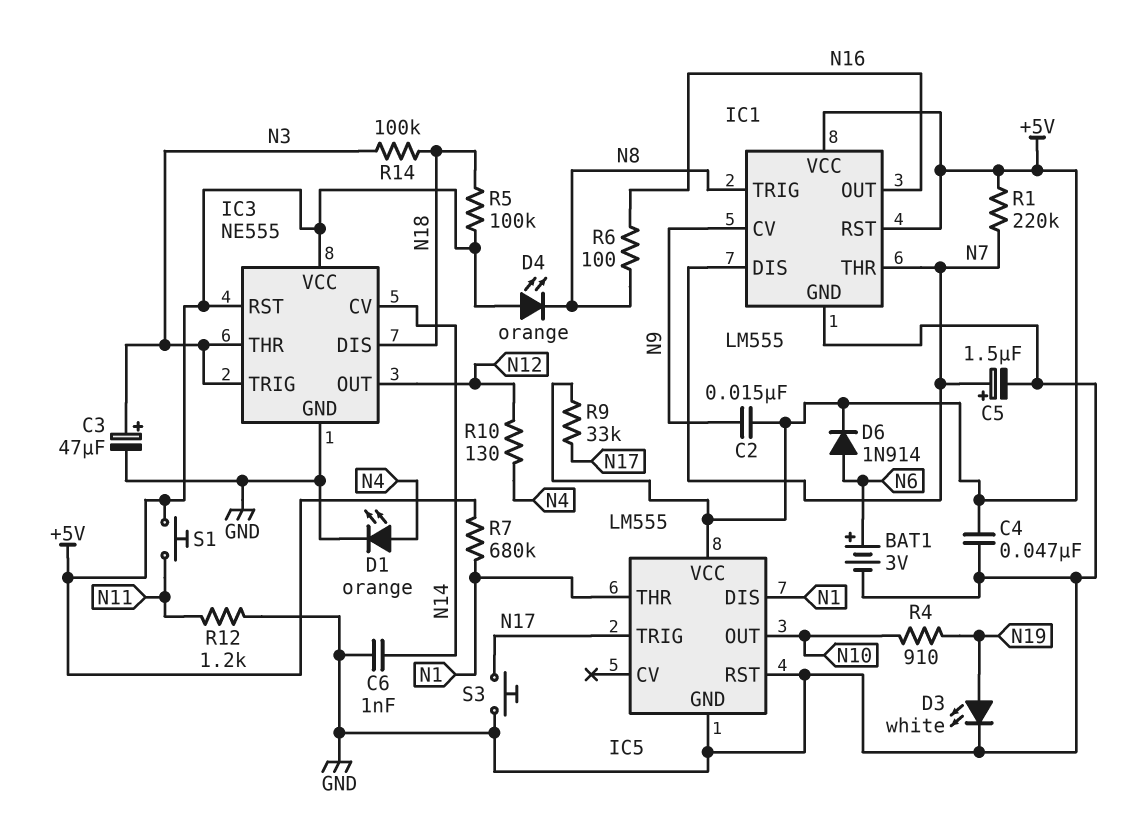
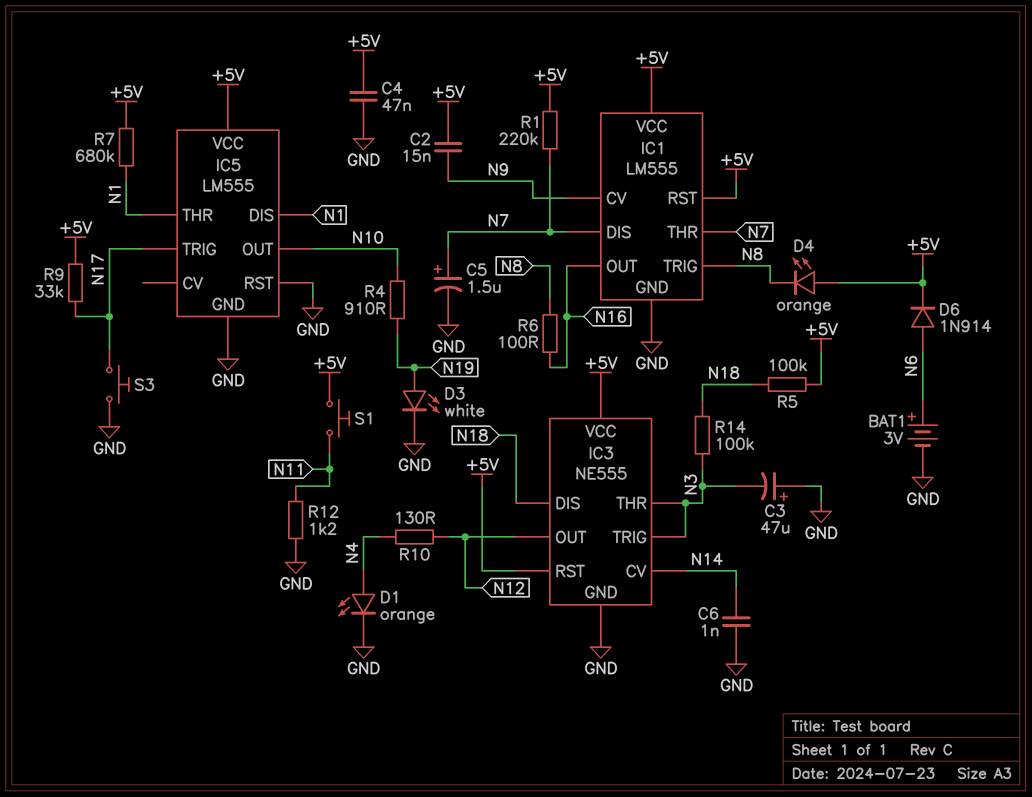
C3: 47uF (plus N3, minus GND) -> 47uF (plus GND, minus N3)

